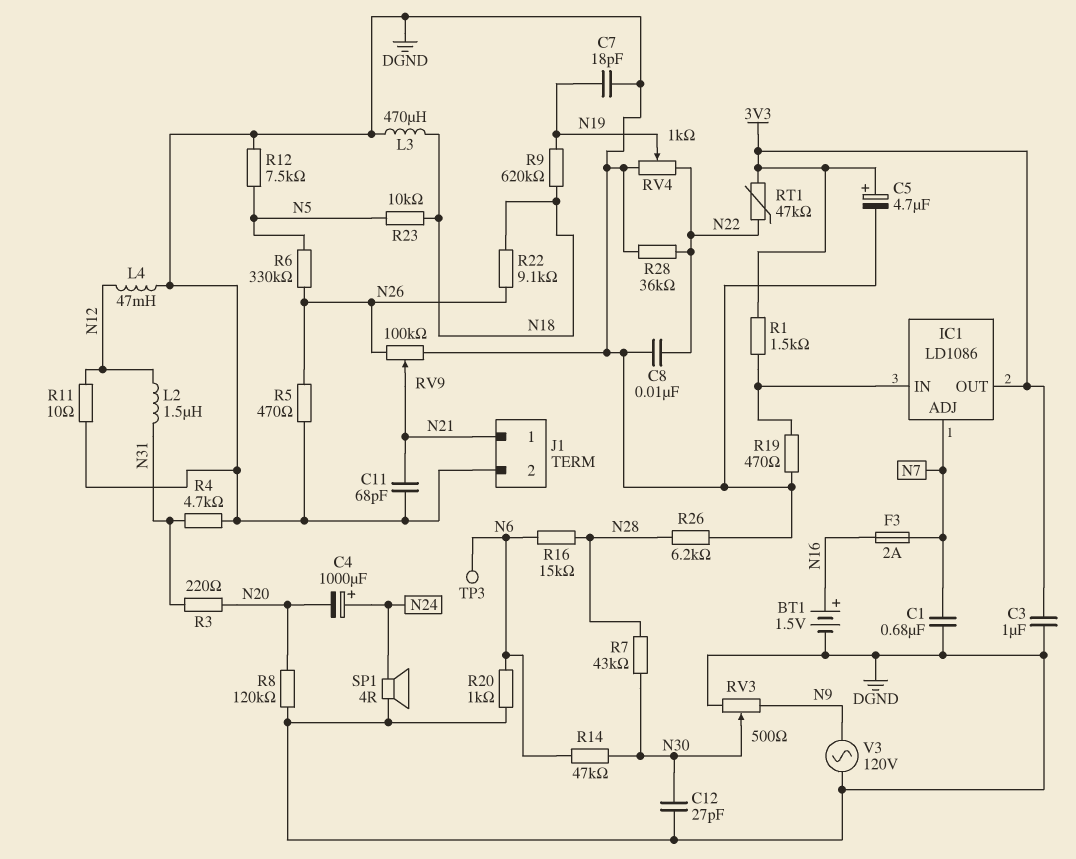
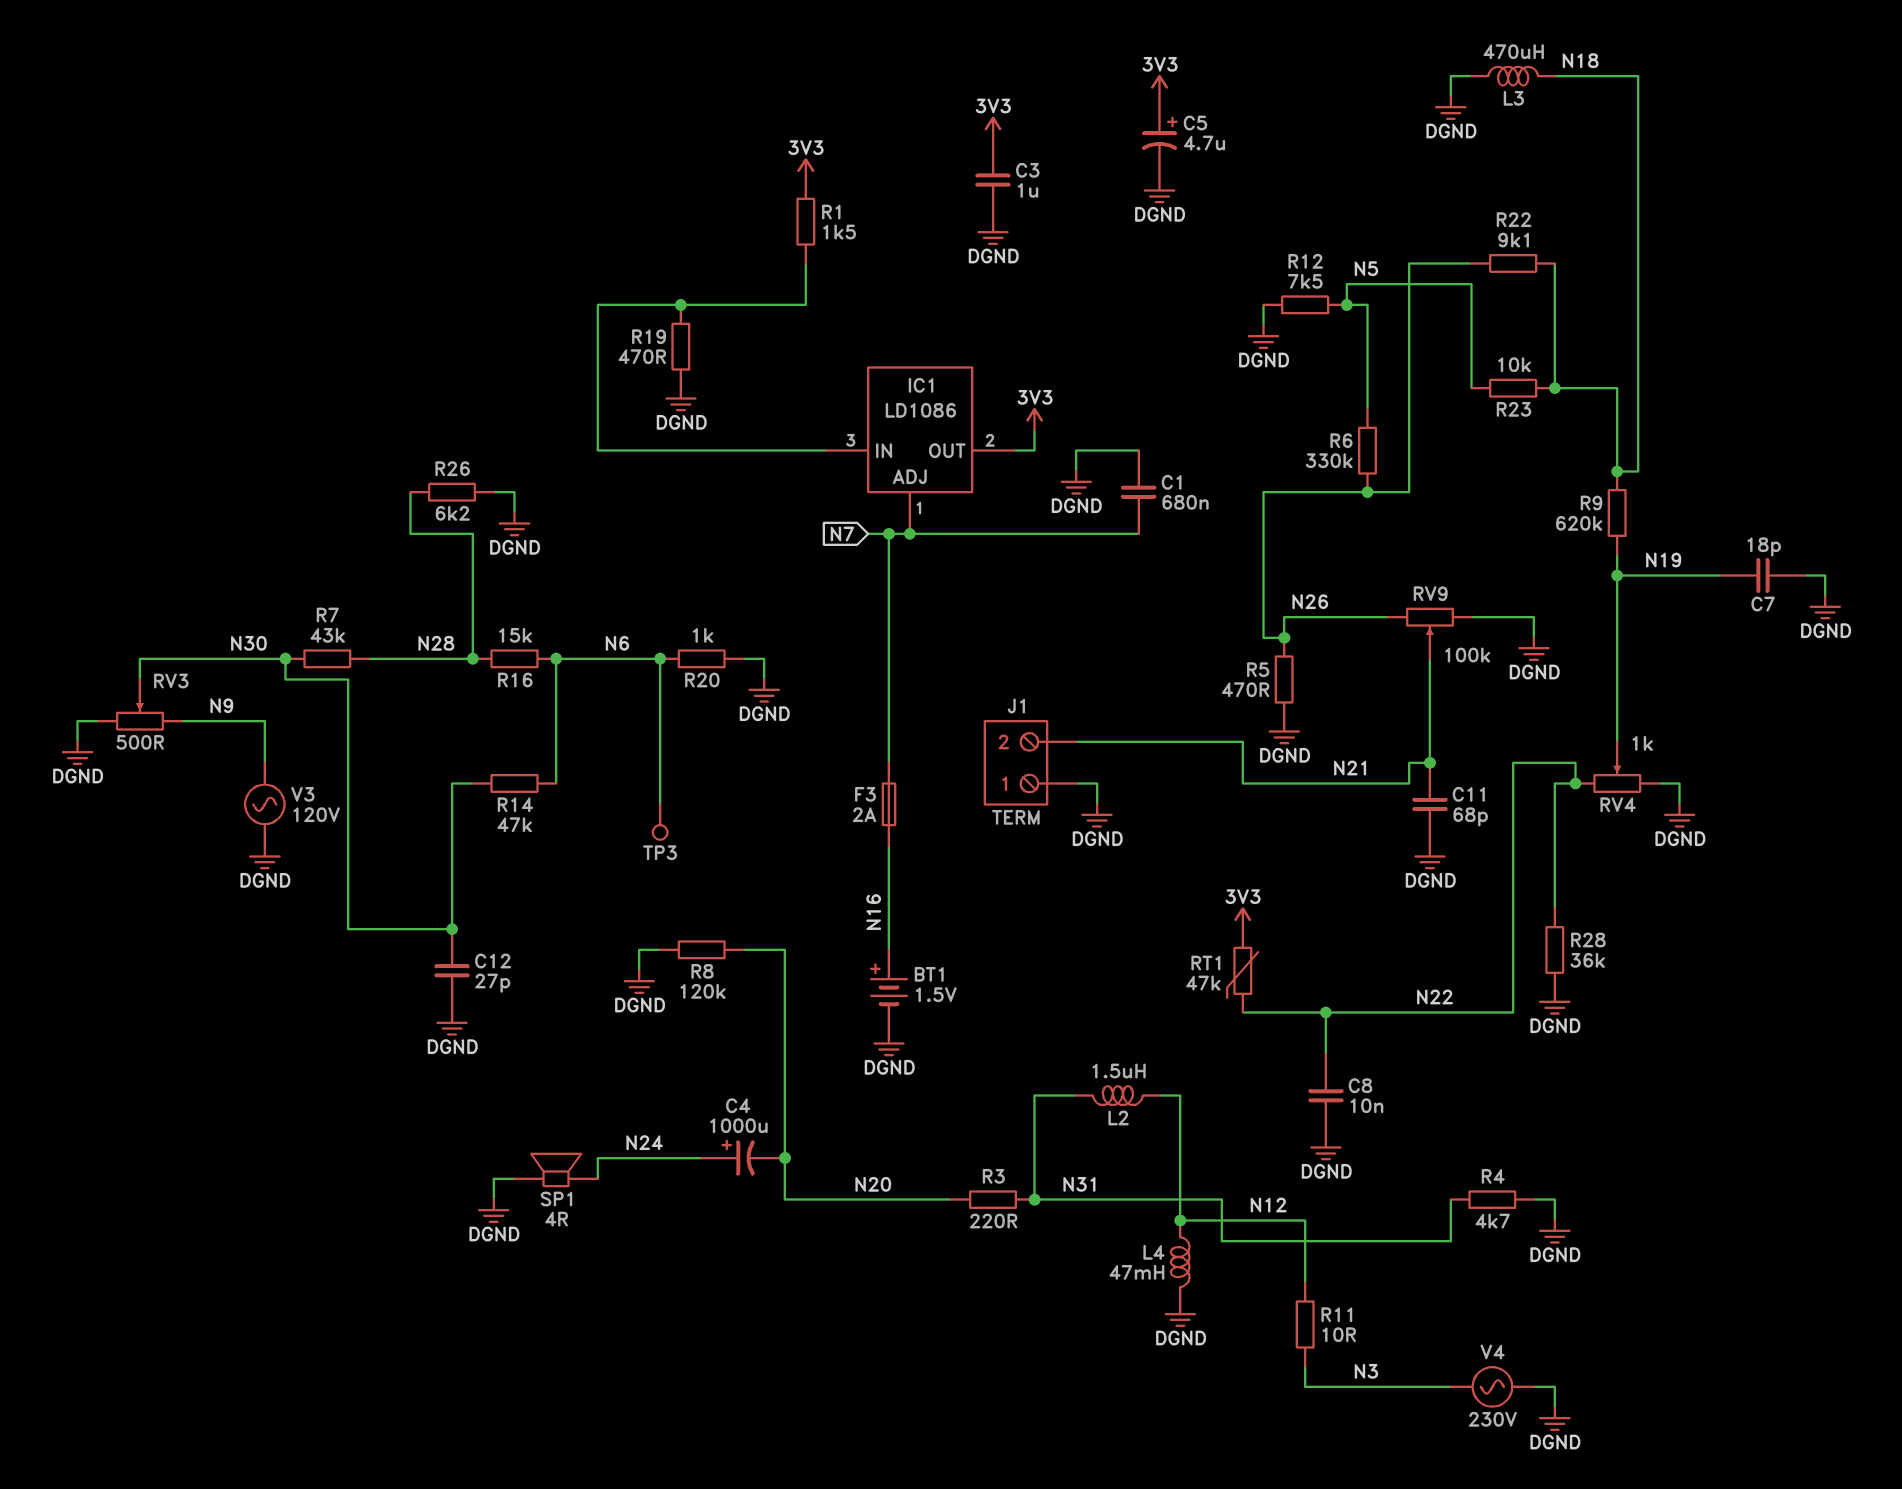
J1 pin 1: N21 -> DGND
J1 pin 2: DGND -> N21
R11: 10 (DGND, N12) -> 10 (N3, N12)
V4: none -> AC 230V (DGND, N3)

